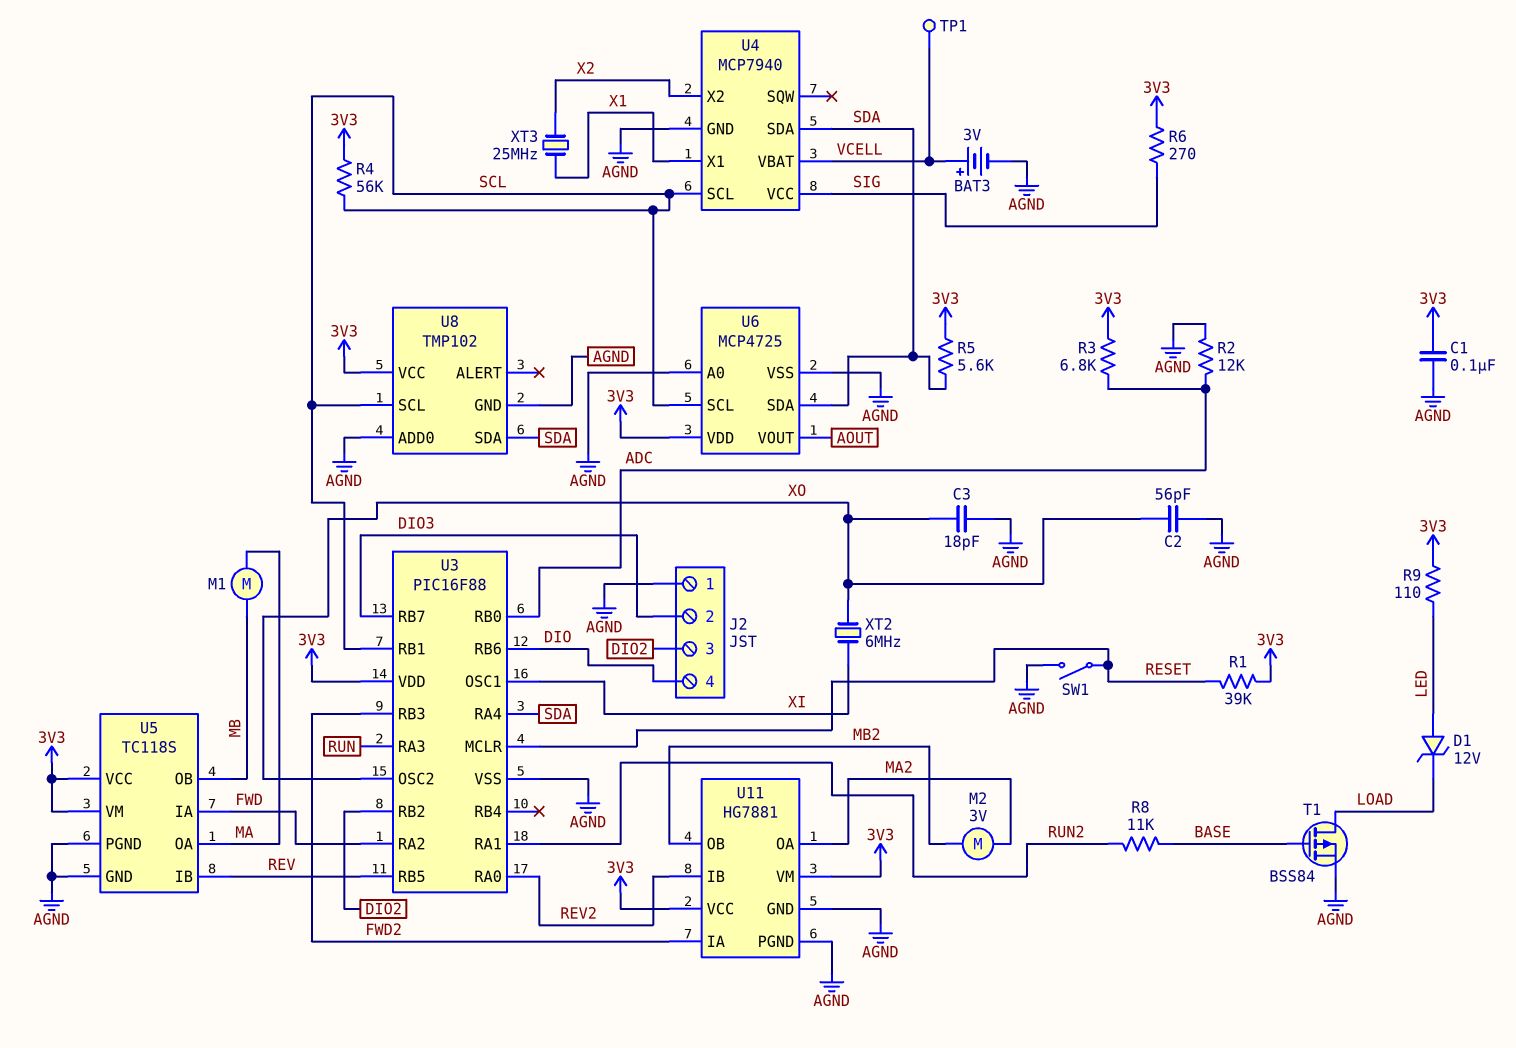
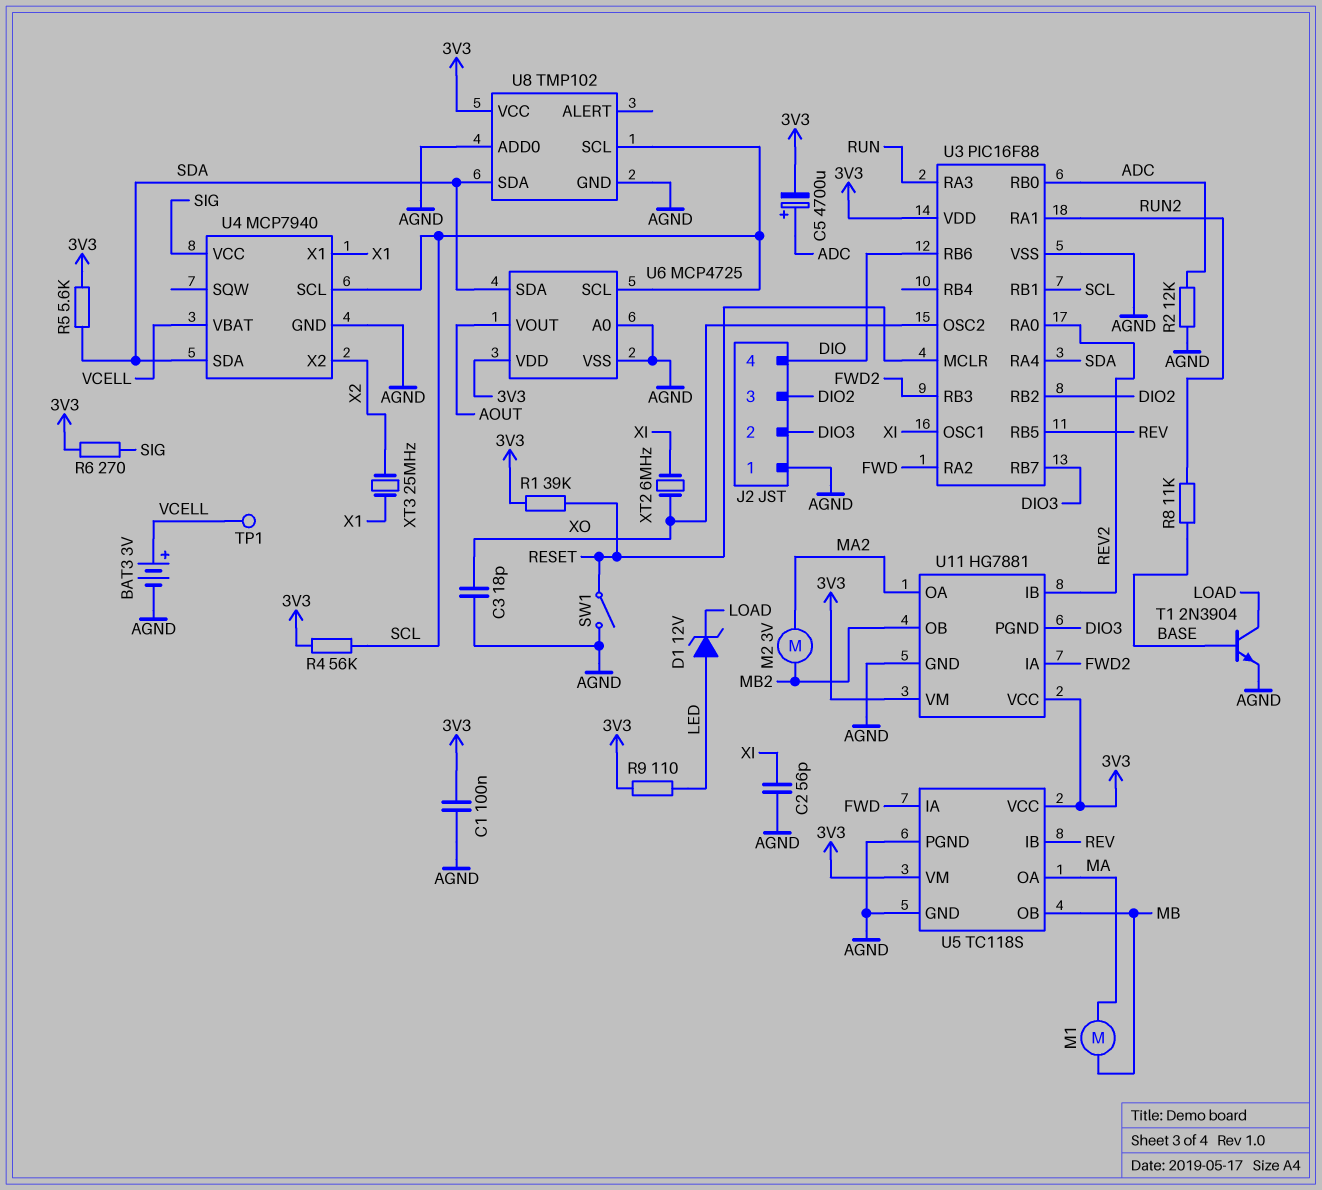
C2: 56pF (AGND, XO) -> 56pF (AGND, XI)
C5: none -> 4700uF (plus ADC, minus 3V3)
R3: 6.8k (3V3, ADC) -> none
T1: PMOS BSS84 (G BASE, D LOAD, S AGND) -> NPN 2N3904 (B BASE, C LOAD, E AGND)
U11 pin PGND: AGND -> DIO3

